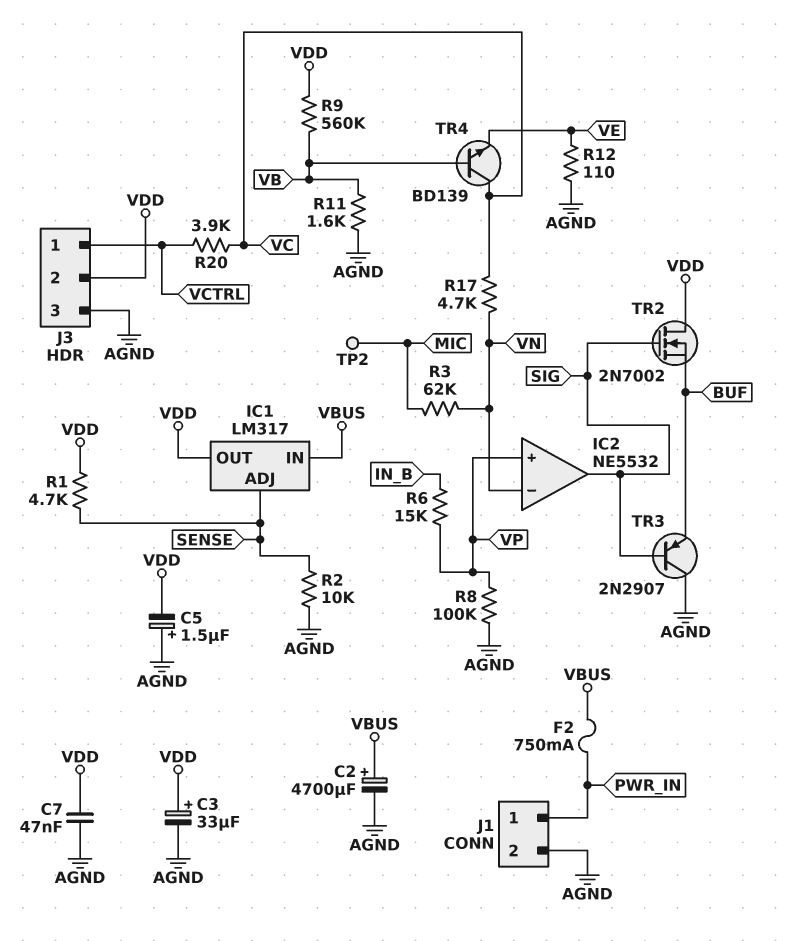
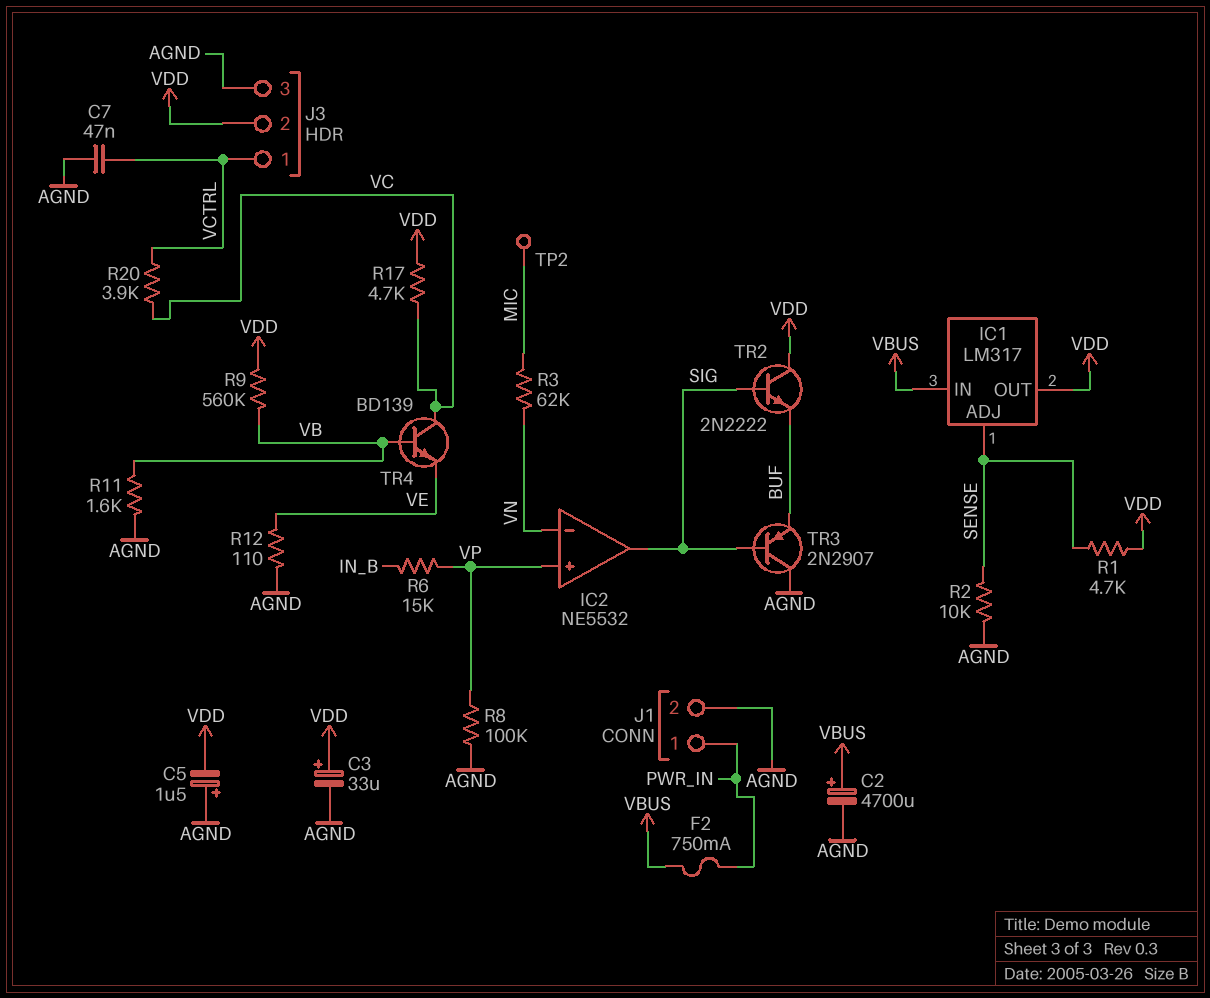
C7: 47nF (AGND, VDD) -> 47nF (AGND, VCTRL)
R17: 4.7k (VC, VN) -> 4.7k (VC, VDD)
TR2: NMOS 2N7002 (G SIG, D VDD, S BUF) -> NPN 2N2222 (B SIG, C VDD, E BUF)

